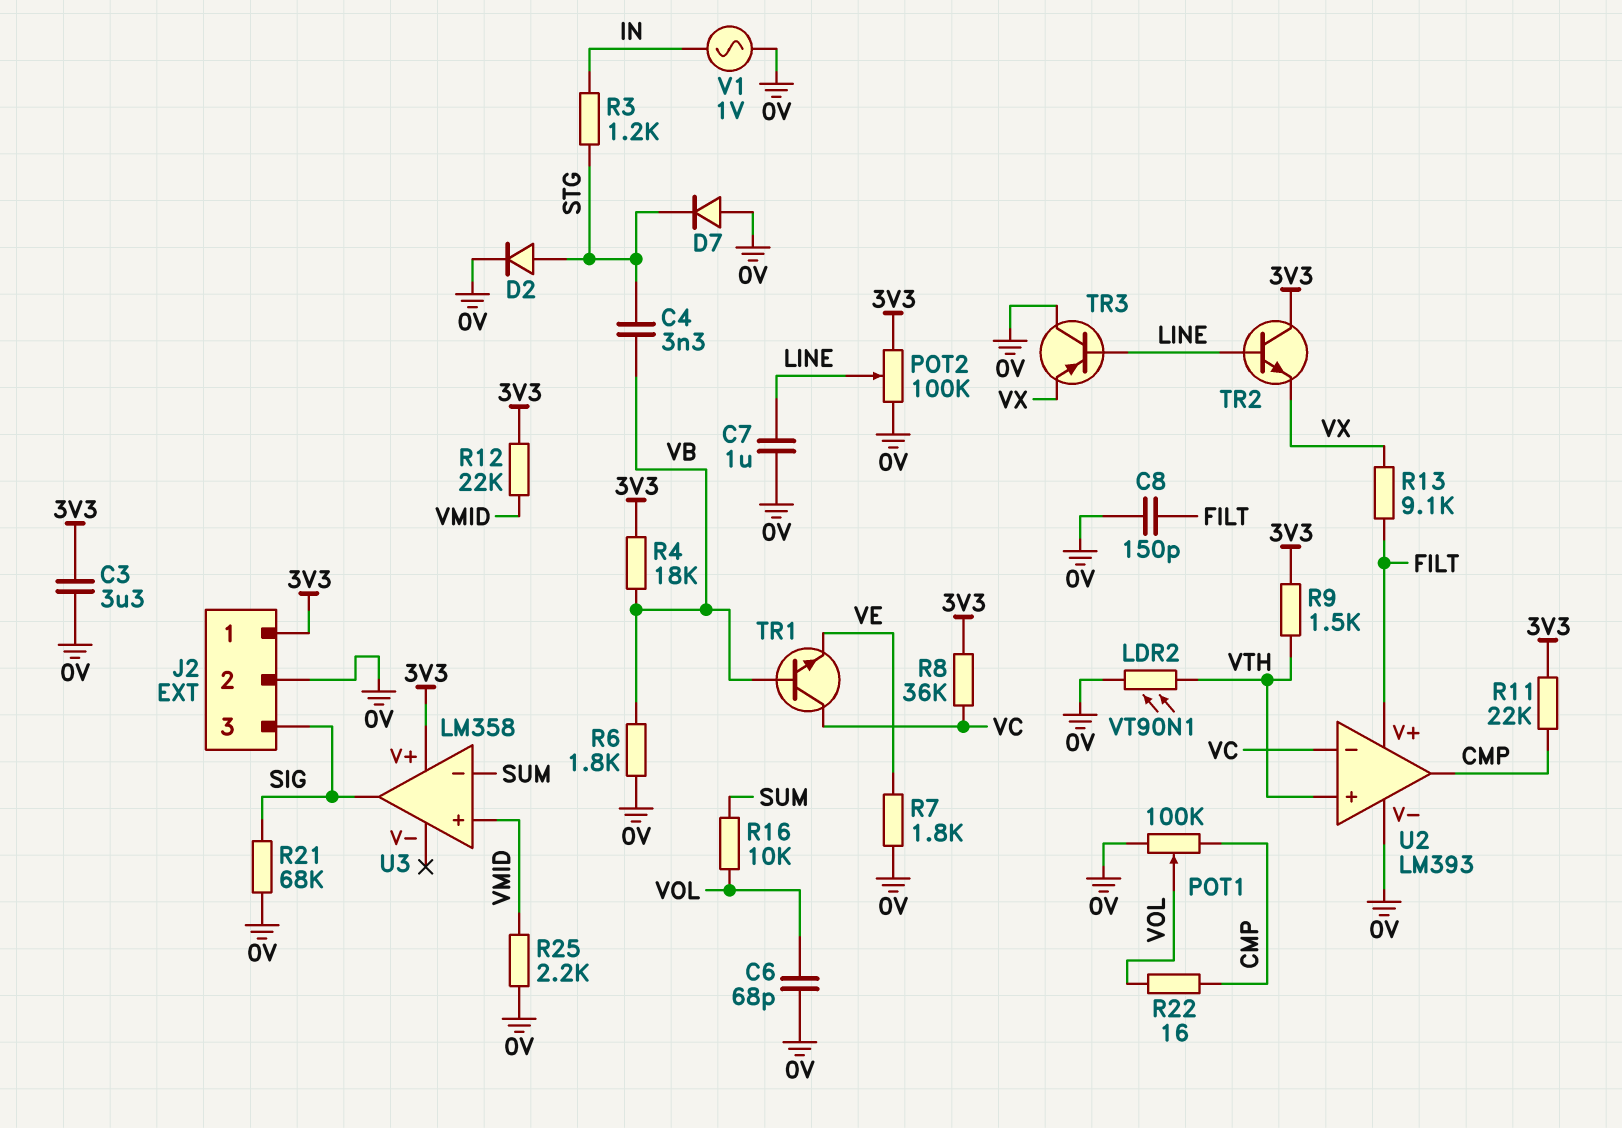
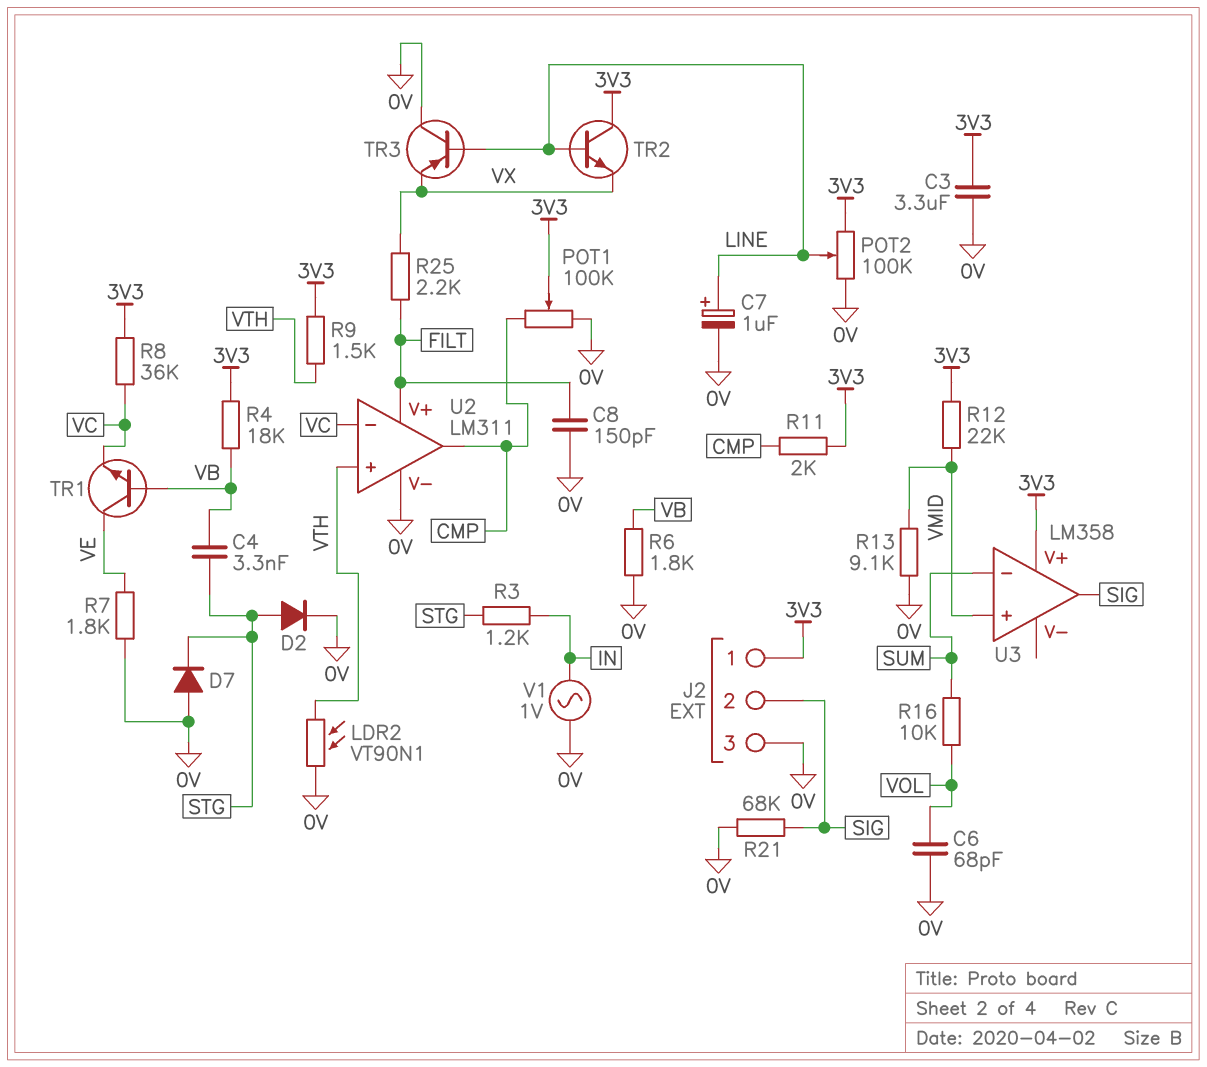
C7: 1uF (0V, LINE) -> 1uF (plus LINE, minus 0V)
J2 pin 2: 0V -> SIG
J2 pin 3: SIG -> 0V
POT1: 100k (0V, CMP, wiper VOL) -> 100k (0V, CMP, wiper 3V3)
R11: 22k (3V3, CMP) -> 2k (3V3, CMP)
R13: 9.1k (FILT, VX) -> 9.1k (0V, VMID)
R22: 16 (CMP, VOL) -> none
R25: 2.2k (0V, VMID) -> 2.2k (FILT, VX)
TR1: NPN (B VB, C VC, E VE) -> NPN (B VB, C VE, E VC)
U2: LM393 -> LM311

